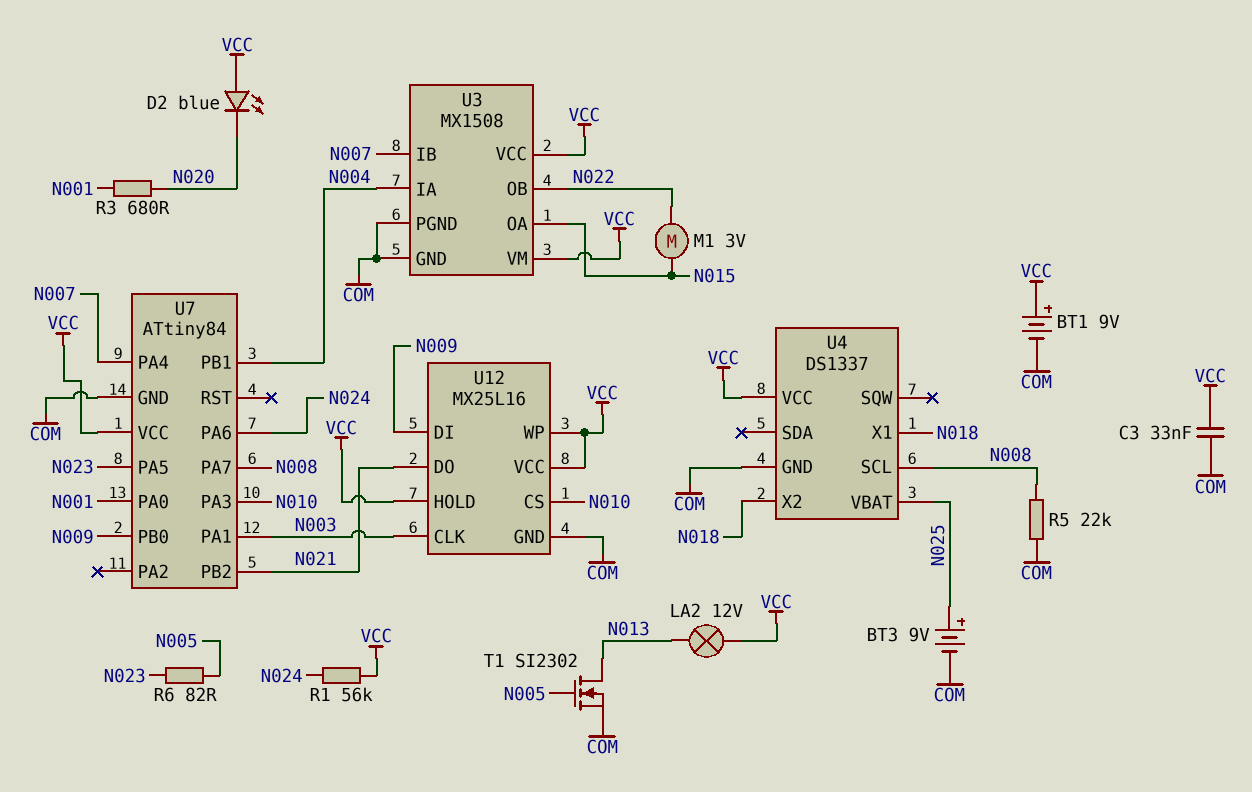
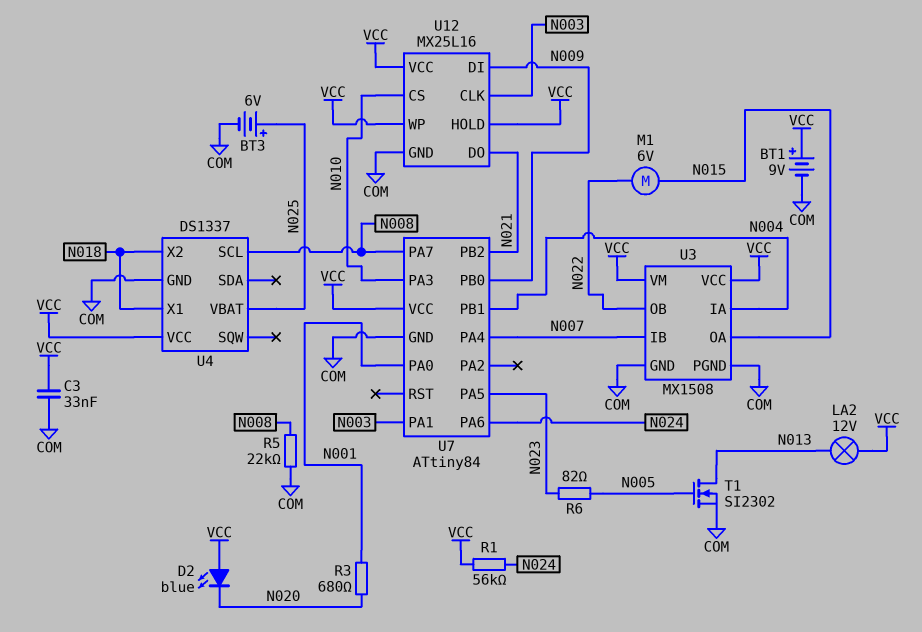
BT3: 9V (plus N025, minus COM) -> 6V (plus N025, minus COM)
M1: motor 3V (N015, N022) -> motor 6V (N015, N022)

